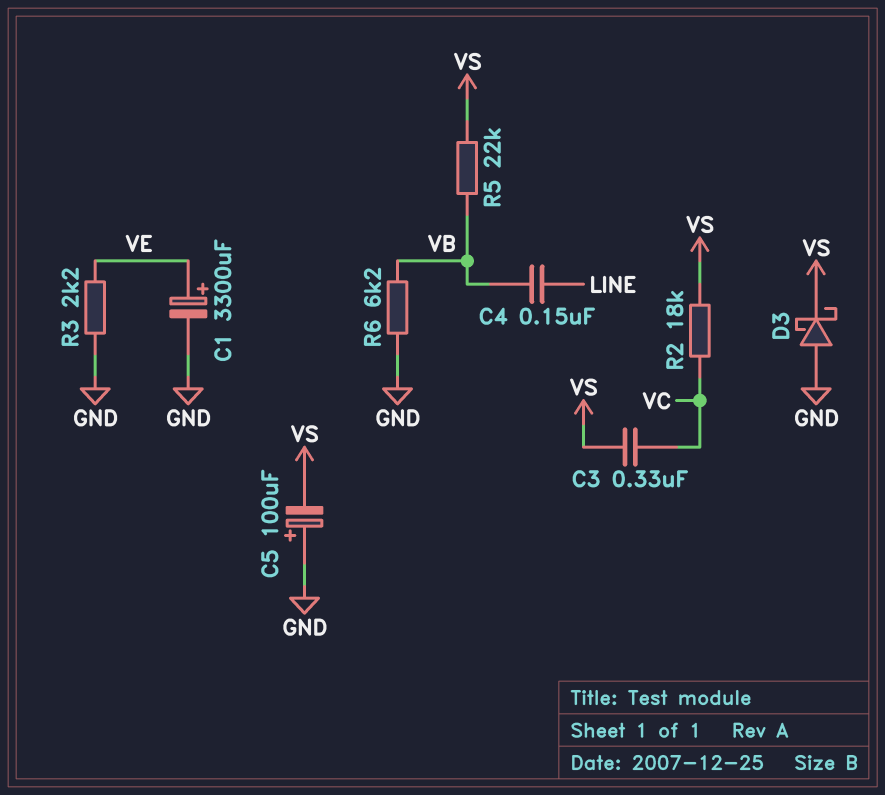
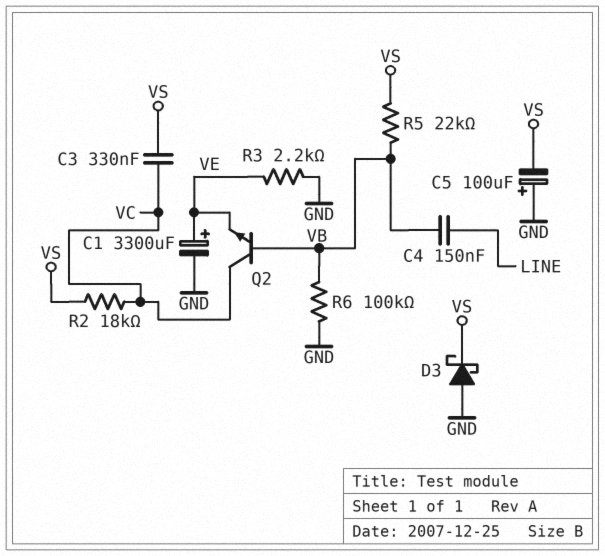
Q2: none -> NPN (B VB, C VC, E VE)
R6: 6.2k (GND, VB) -> 100k (GND, VB)

